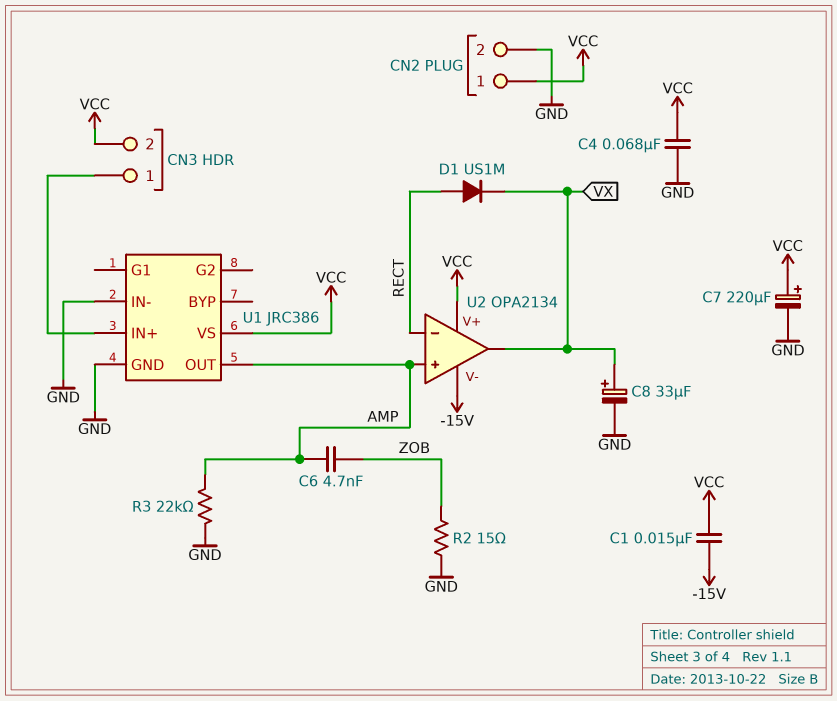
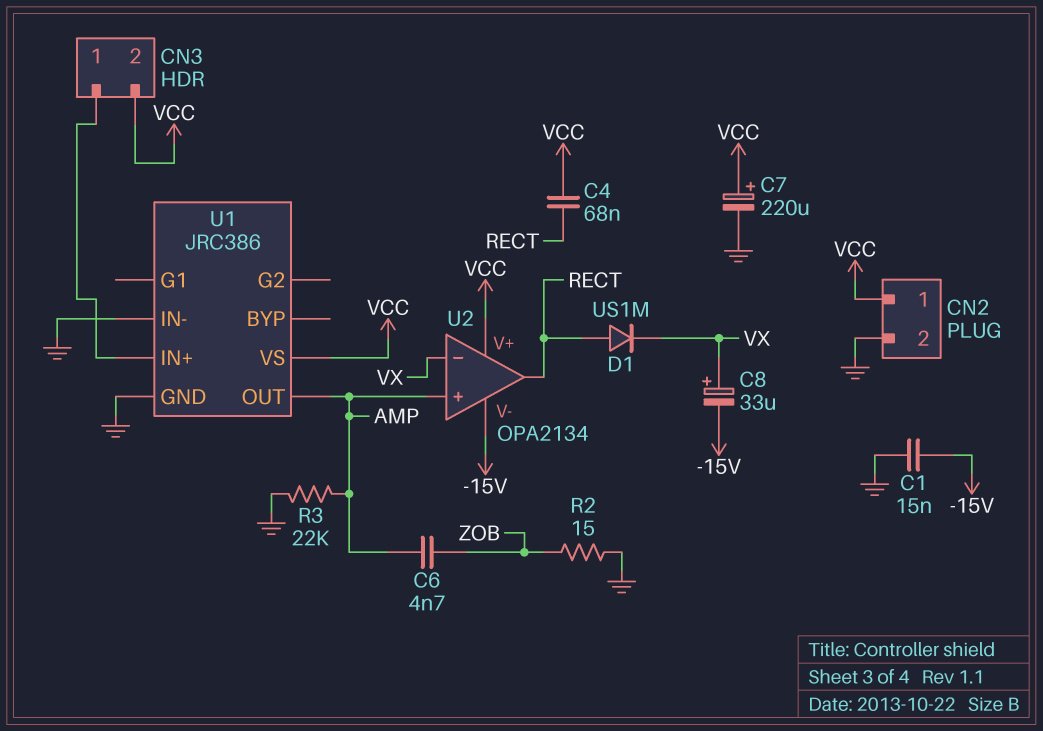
C1: 15nF (-15V, VCC) -> 15nF (-15V, GND)
C4: 68nF (GND, VCC) -> 68nF (RECT, VCC)
C8: 33uF (plus VX, minus GND) -> 33uF (plus VX, minus -15V)
U2 pin in-: RECT -> VX
U2 pin out: VX -> RECT

